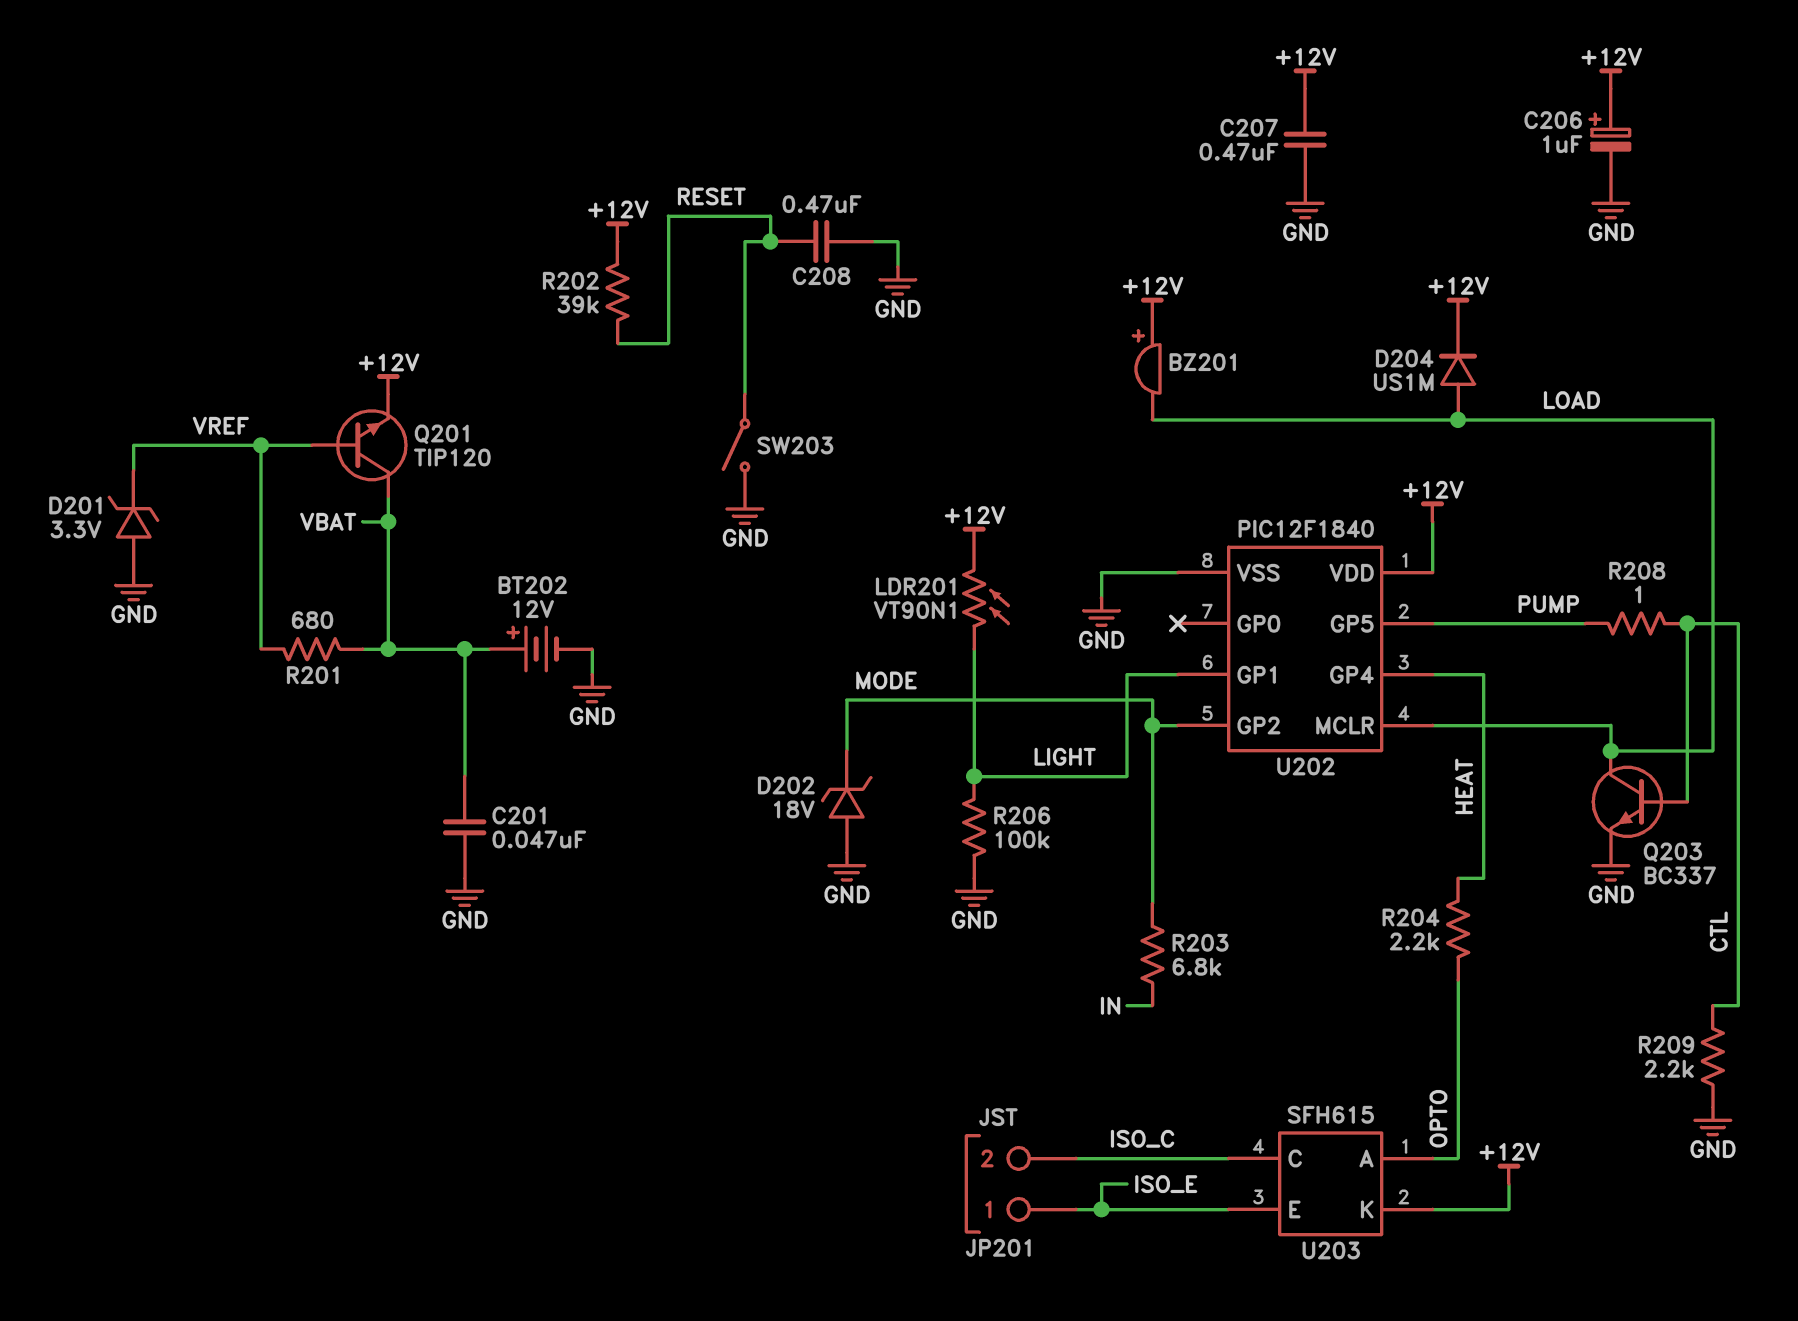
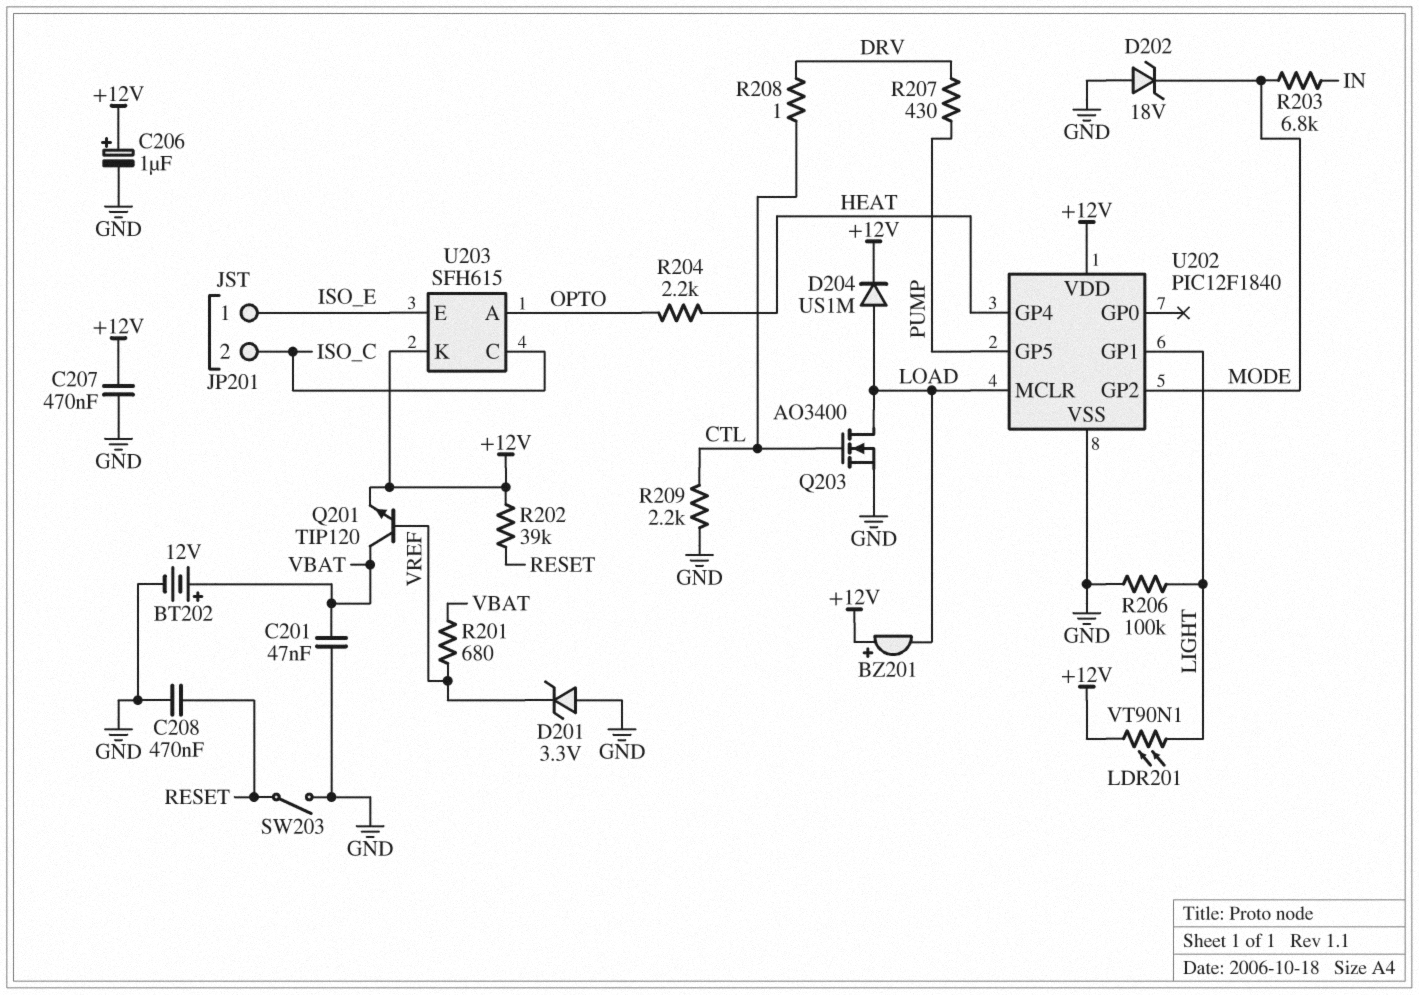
Q203: NPN BC337 (B CTL, C LOAD, E GND) -> NMOS AO3400 (G CTL, D LOAD, S GND)
R207: none -> 430 (DRV, PUMP)
R208: 1 (CTL, PUMP) -> 1 (CTL, DRV)

